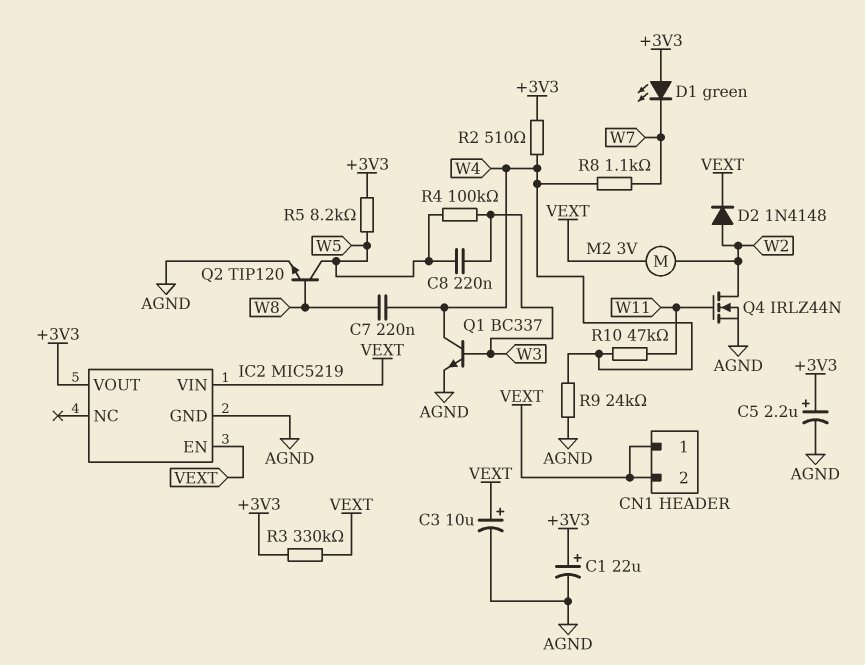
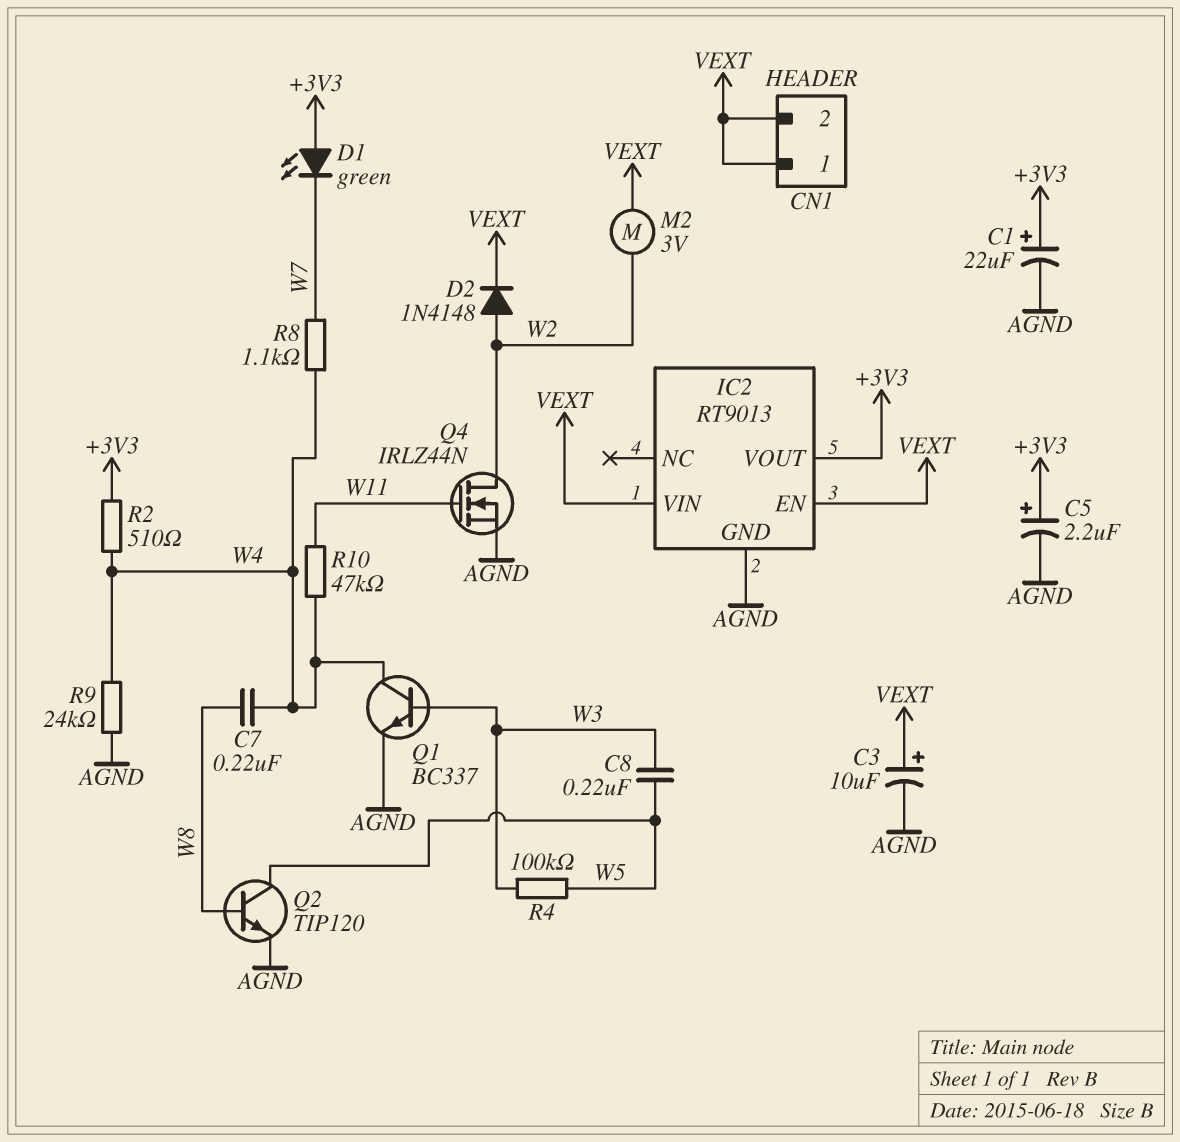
IC2: MIC5219 -> RT9013
R3: 330k (+3V3, VEXT) -> none
R5: 8.2k (+3V3, W5) -> none

